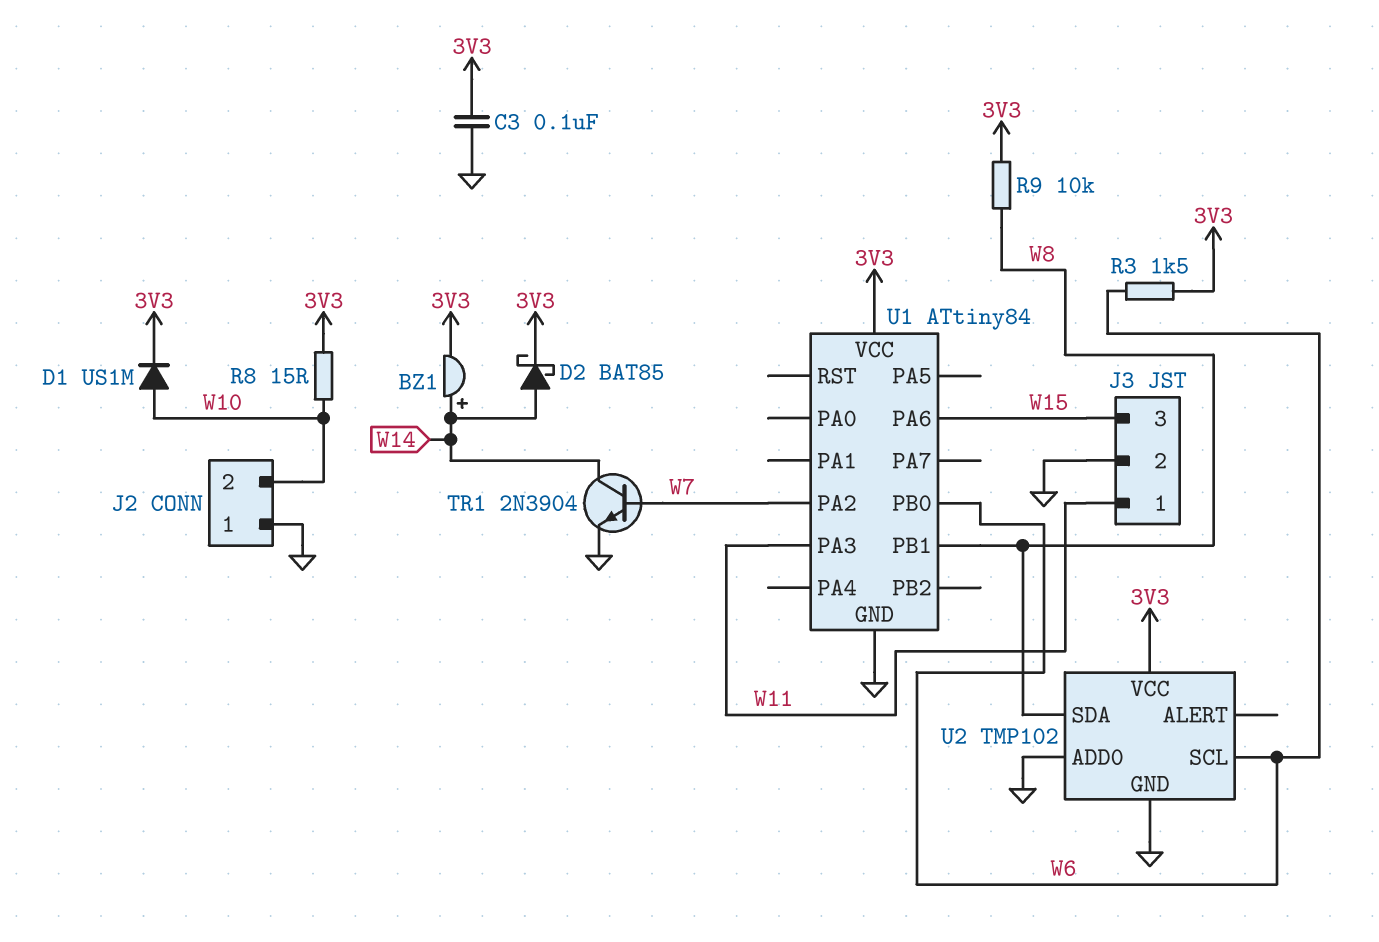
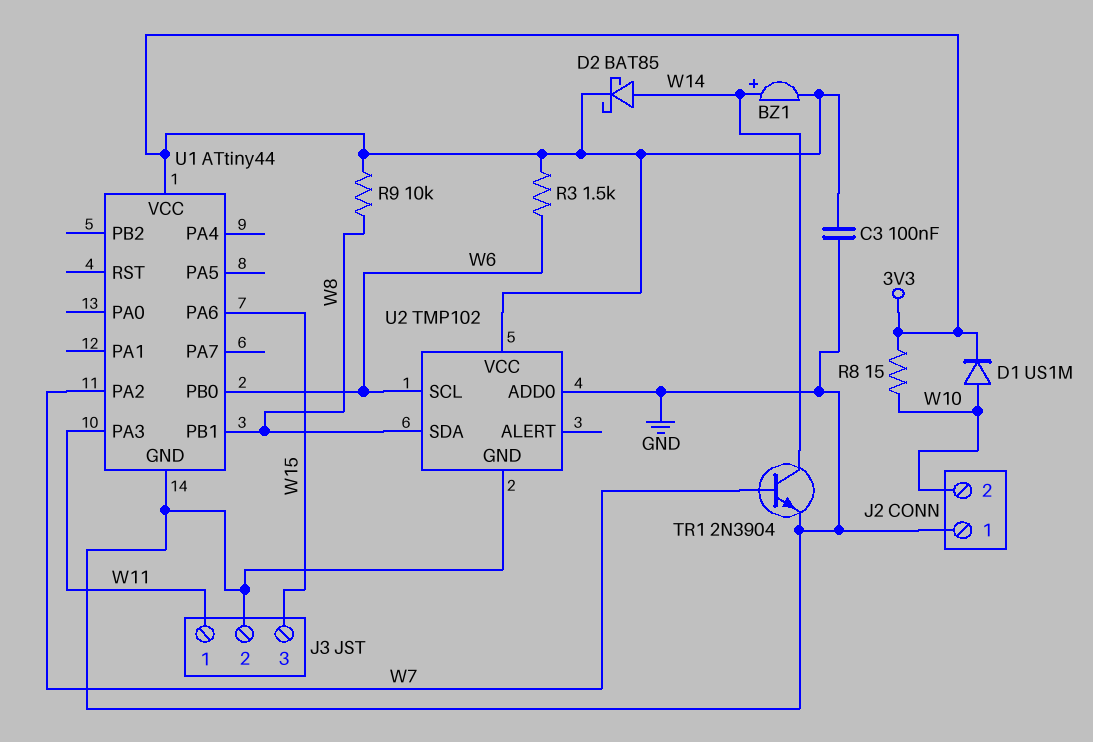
U1: ATtiny84 -> ATtiny44

